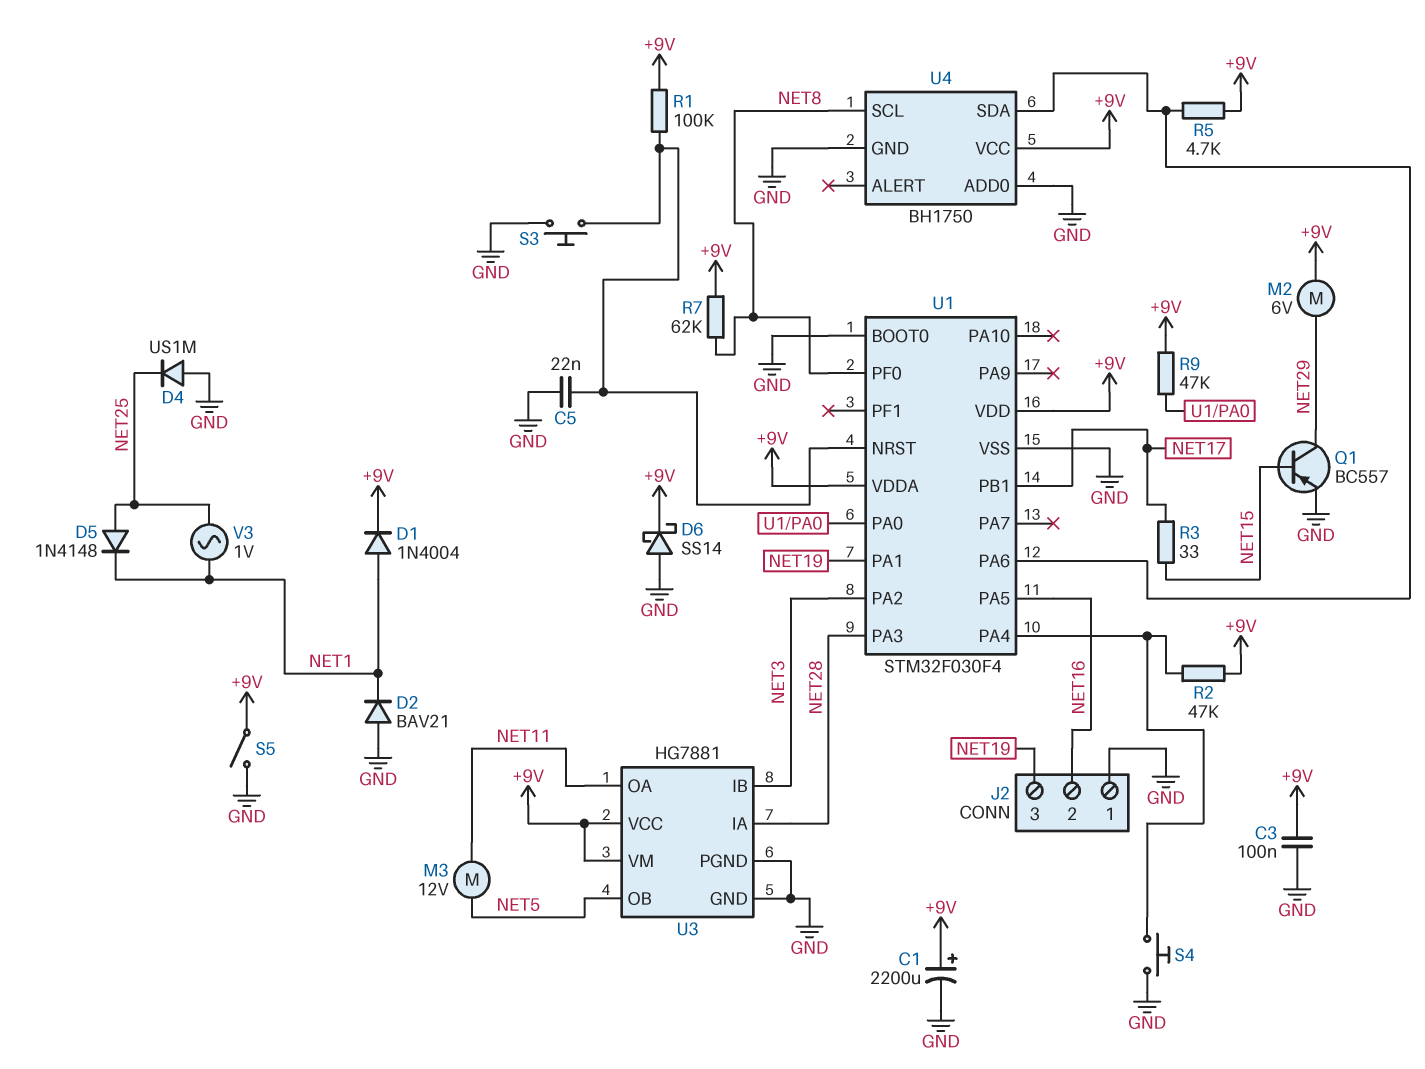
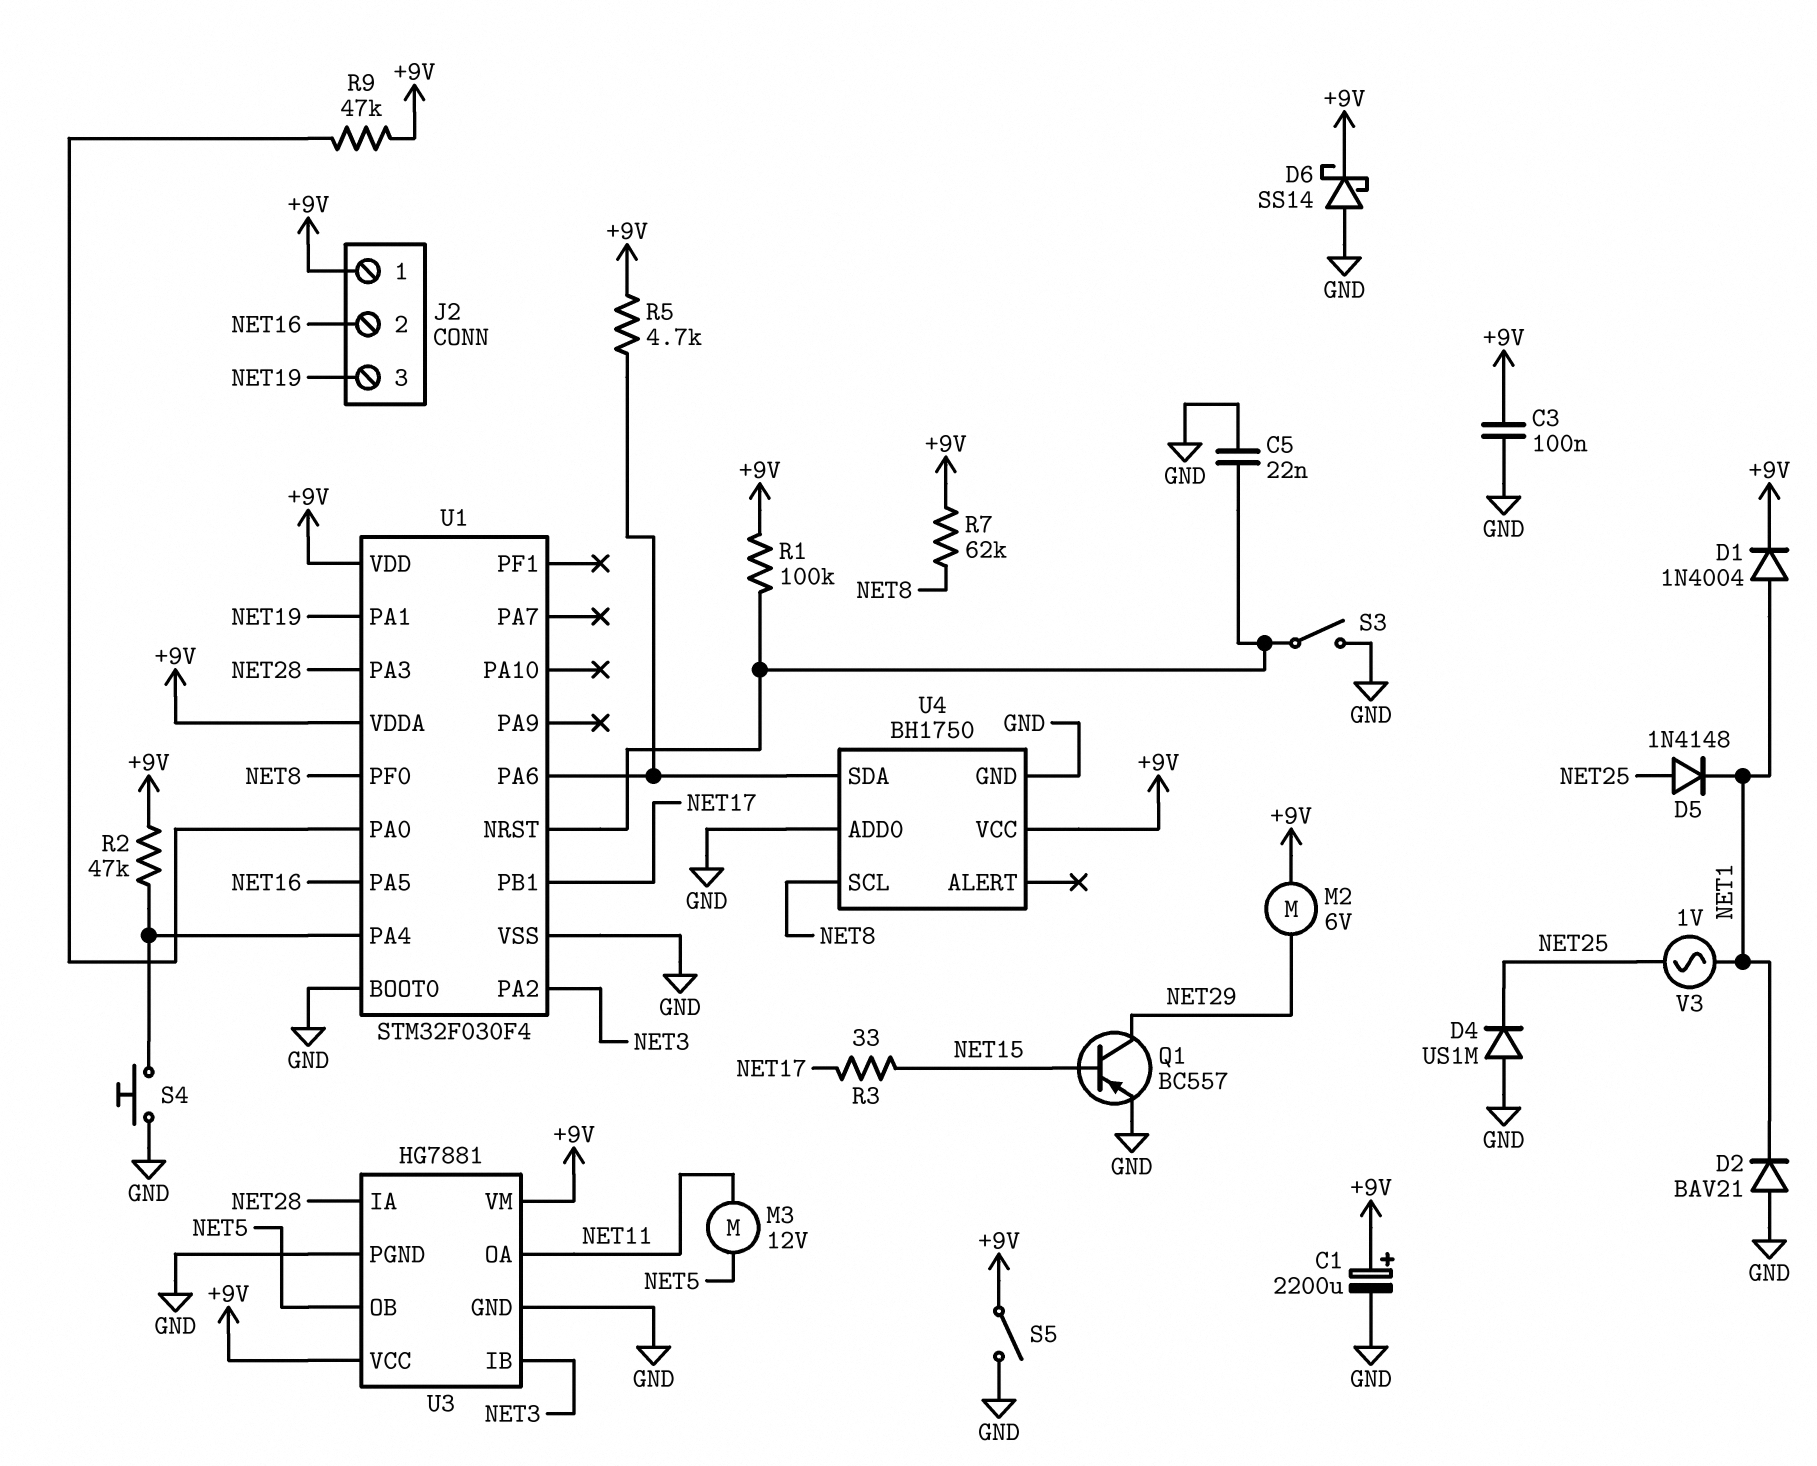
J2 pin 1: GND -> +9V
S3: button (GND, U1/NRST) -> switch (GND, U1/NRST)

